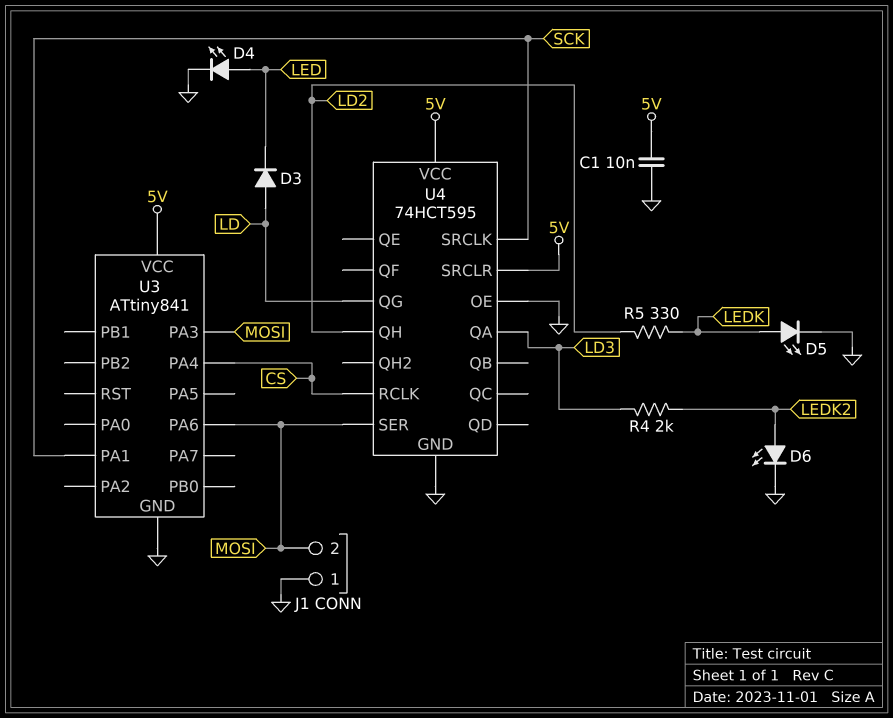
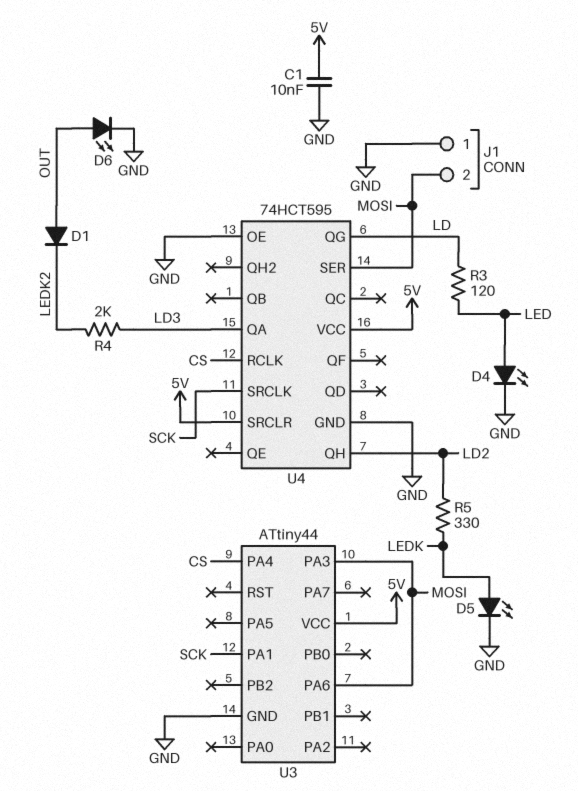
D1: none -> diode (A OUT, K LEDK2)
D3: diode (A LD, K LED) -> none
D6: LED (A LEDK2, K GND) -> LED (A OUT, K GND)
R3: none -> 120 (LD, LED)
U3: ATtiny841 -> ATtiny44

